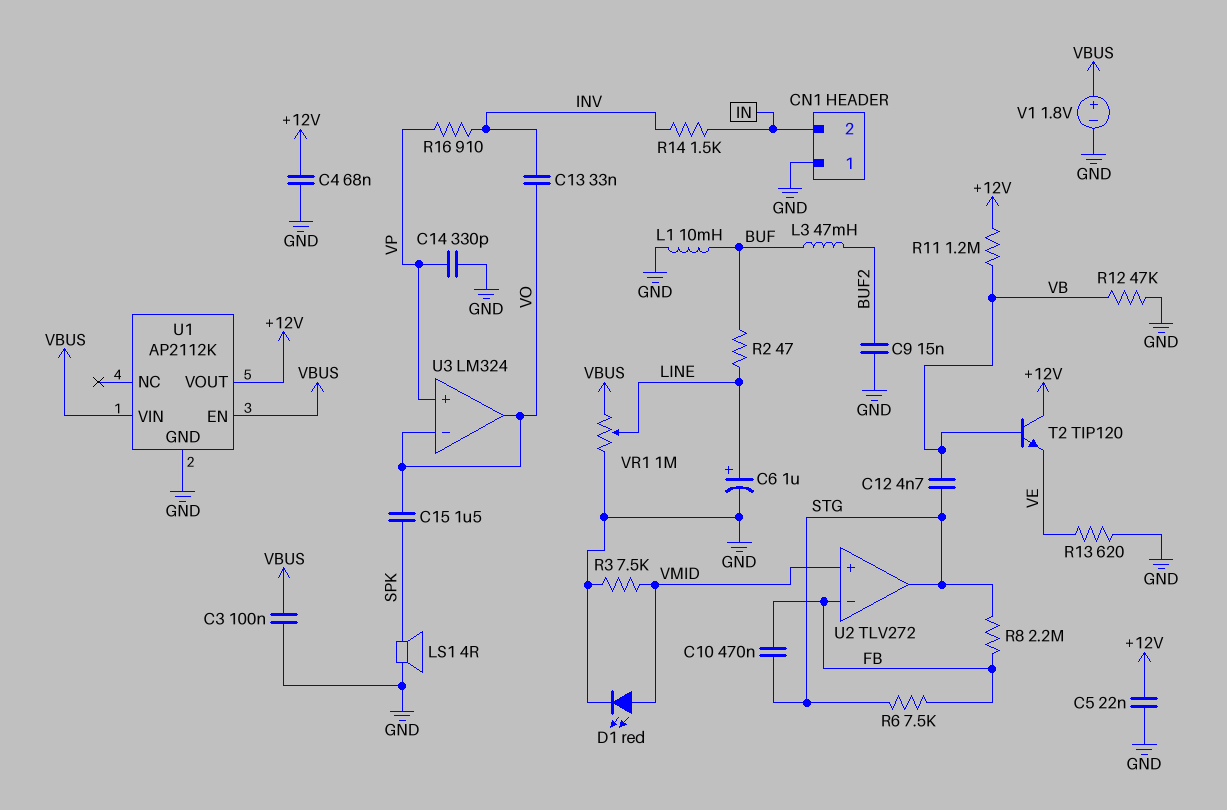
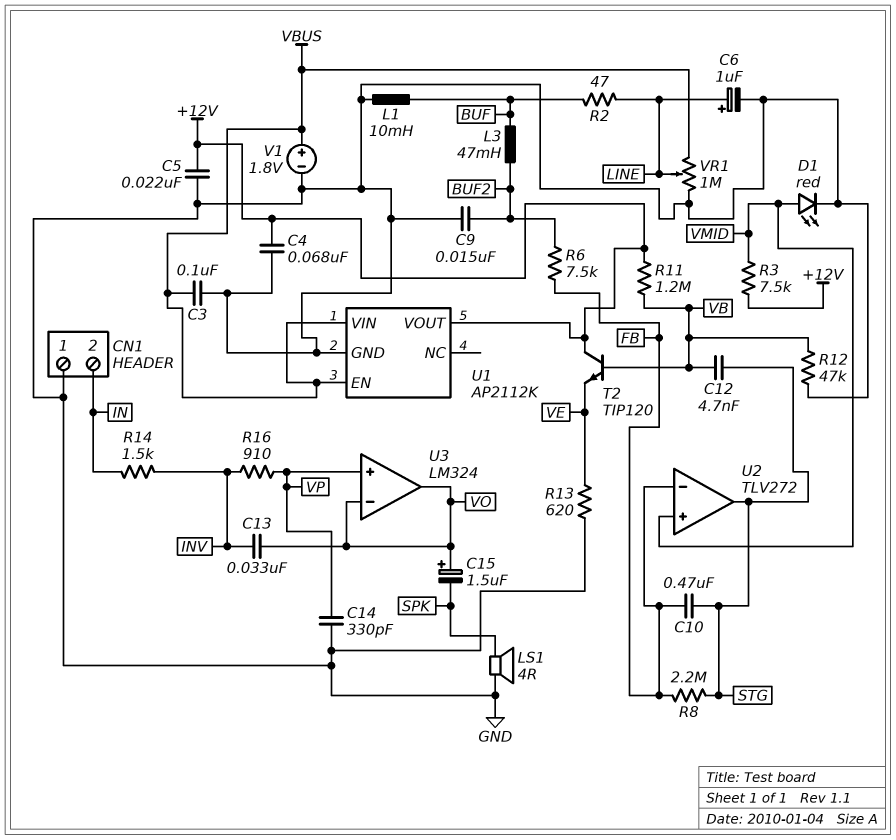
C15: 1.5uF (SPK, VO) -> 1.5uF (plus VO, minus SPK)
R3: 7.5k (GND, VMID) -> 7.5k (+12V, VMID)
R6: 7.5k (FB, STG) -> 7.5k (BUF2, FB)

